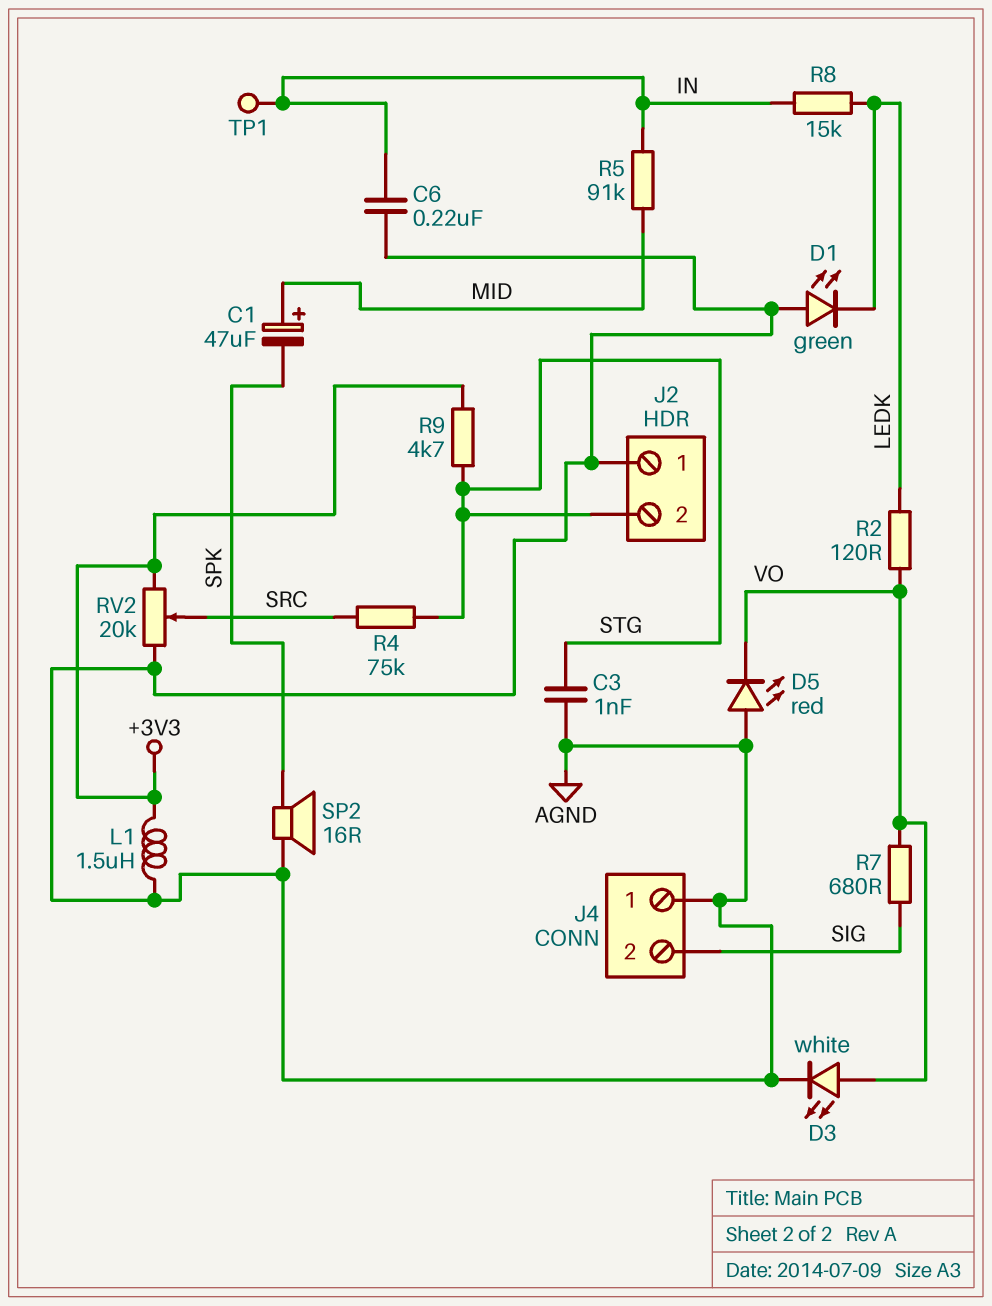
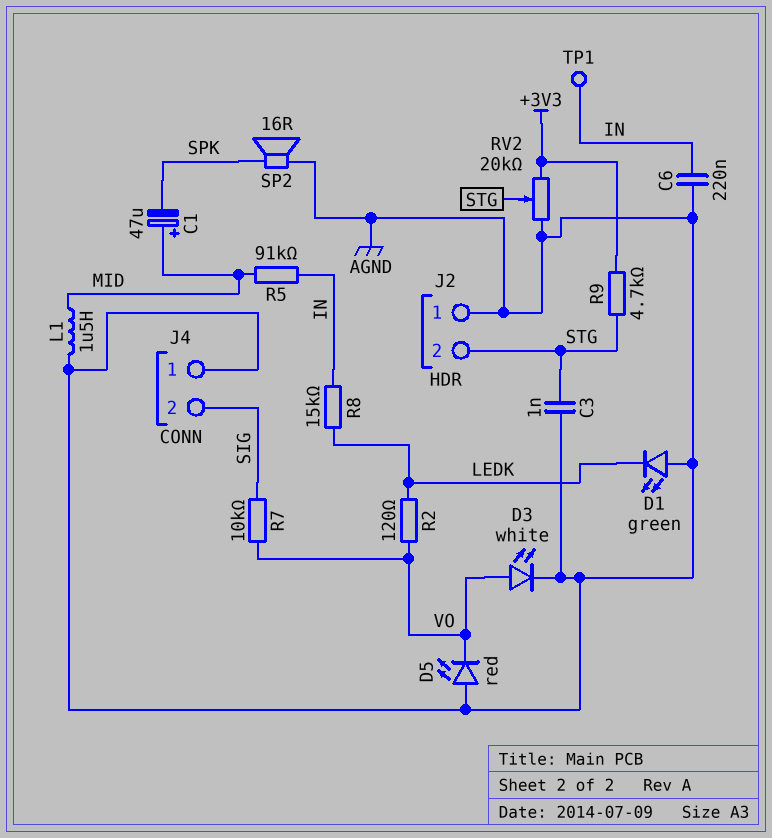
L1: 1.5uH (+3V3, AGND) -> 1.5uH (AGND, MID)
R4: 75k (SRC, STG) -> none
R7: 680 (SIG, VO) -> 10k (SIG, VO)
RV2: 20k (+3V3, AGND, wiper SRC) -> 20k (+3V3, AGND, wiper STG)

